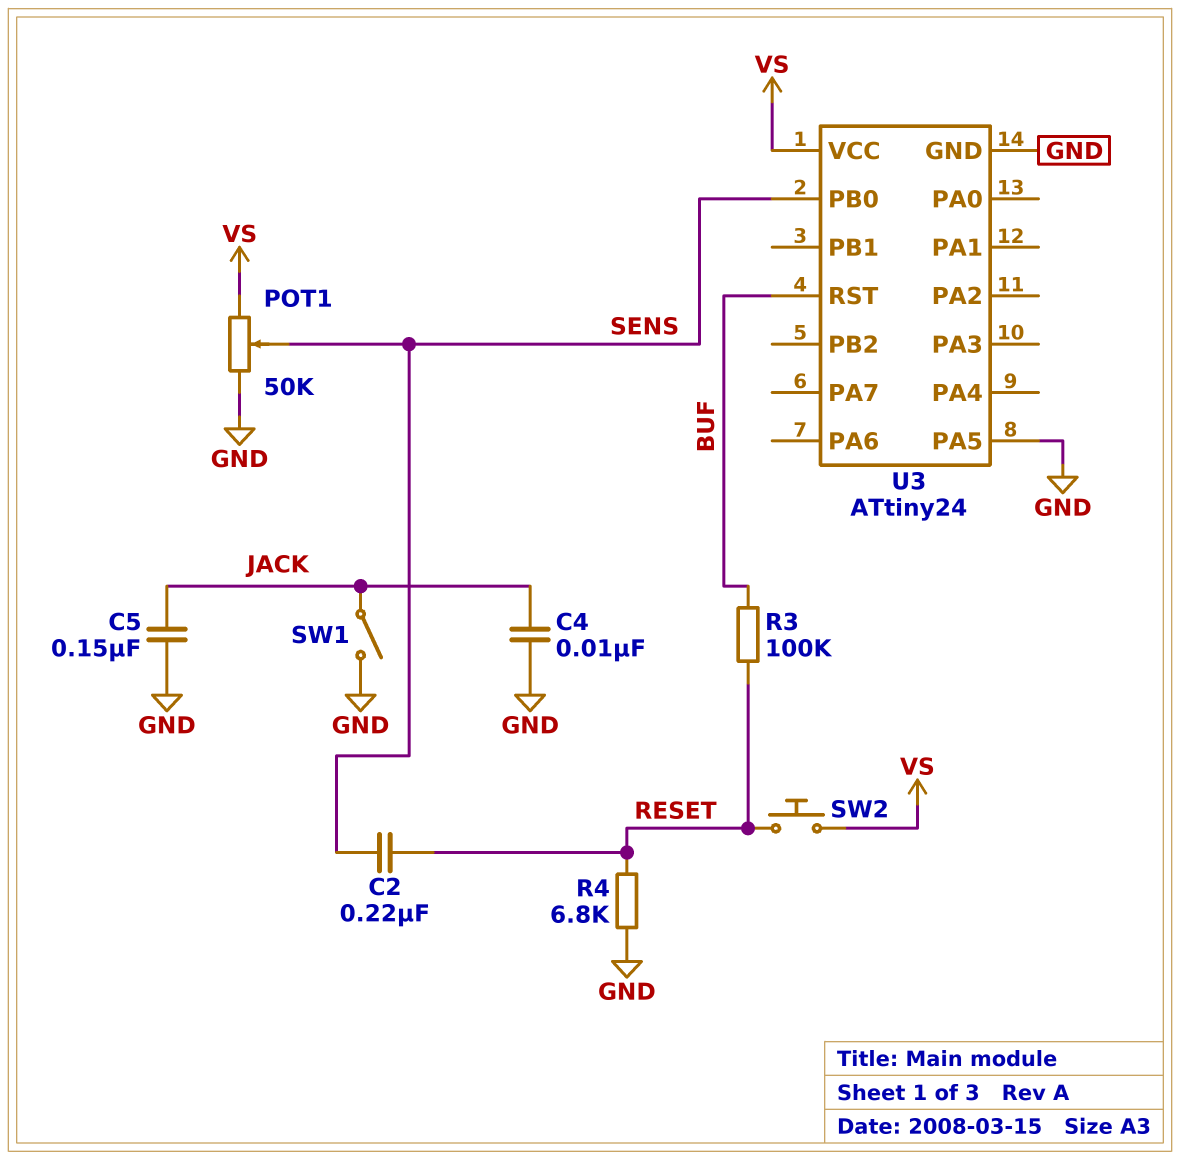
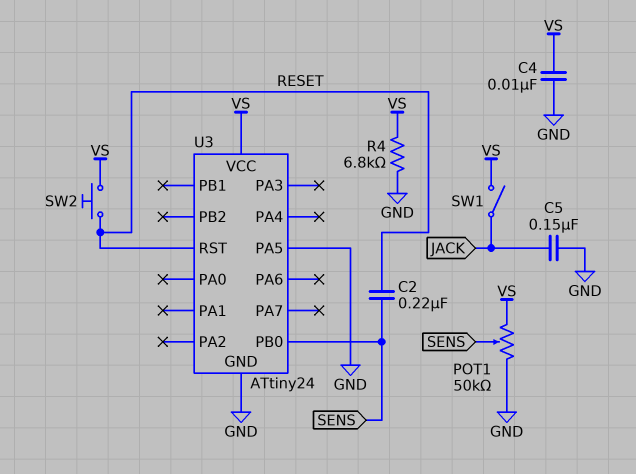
C4: 10nF (GND, JACK) -> 10nF (GND, VS)
R3: 100k (BUF, RESET) -> none
R4: 6.8k (GND, RESET) -> 6.8k (GND, VS)
SW1: switch (GND, JACK) -> switch (JACK, VS)
U3 pin RST: BUF -> RESET

